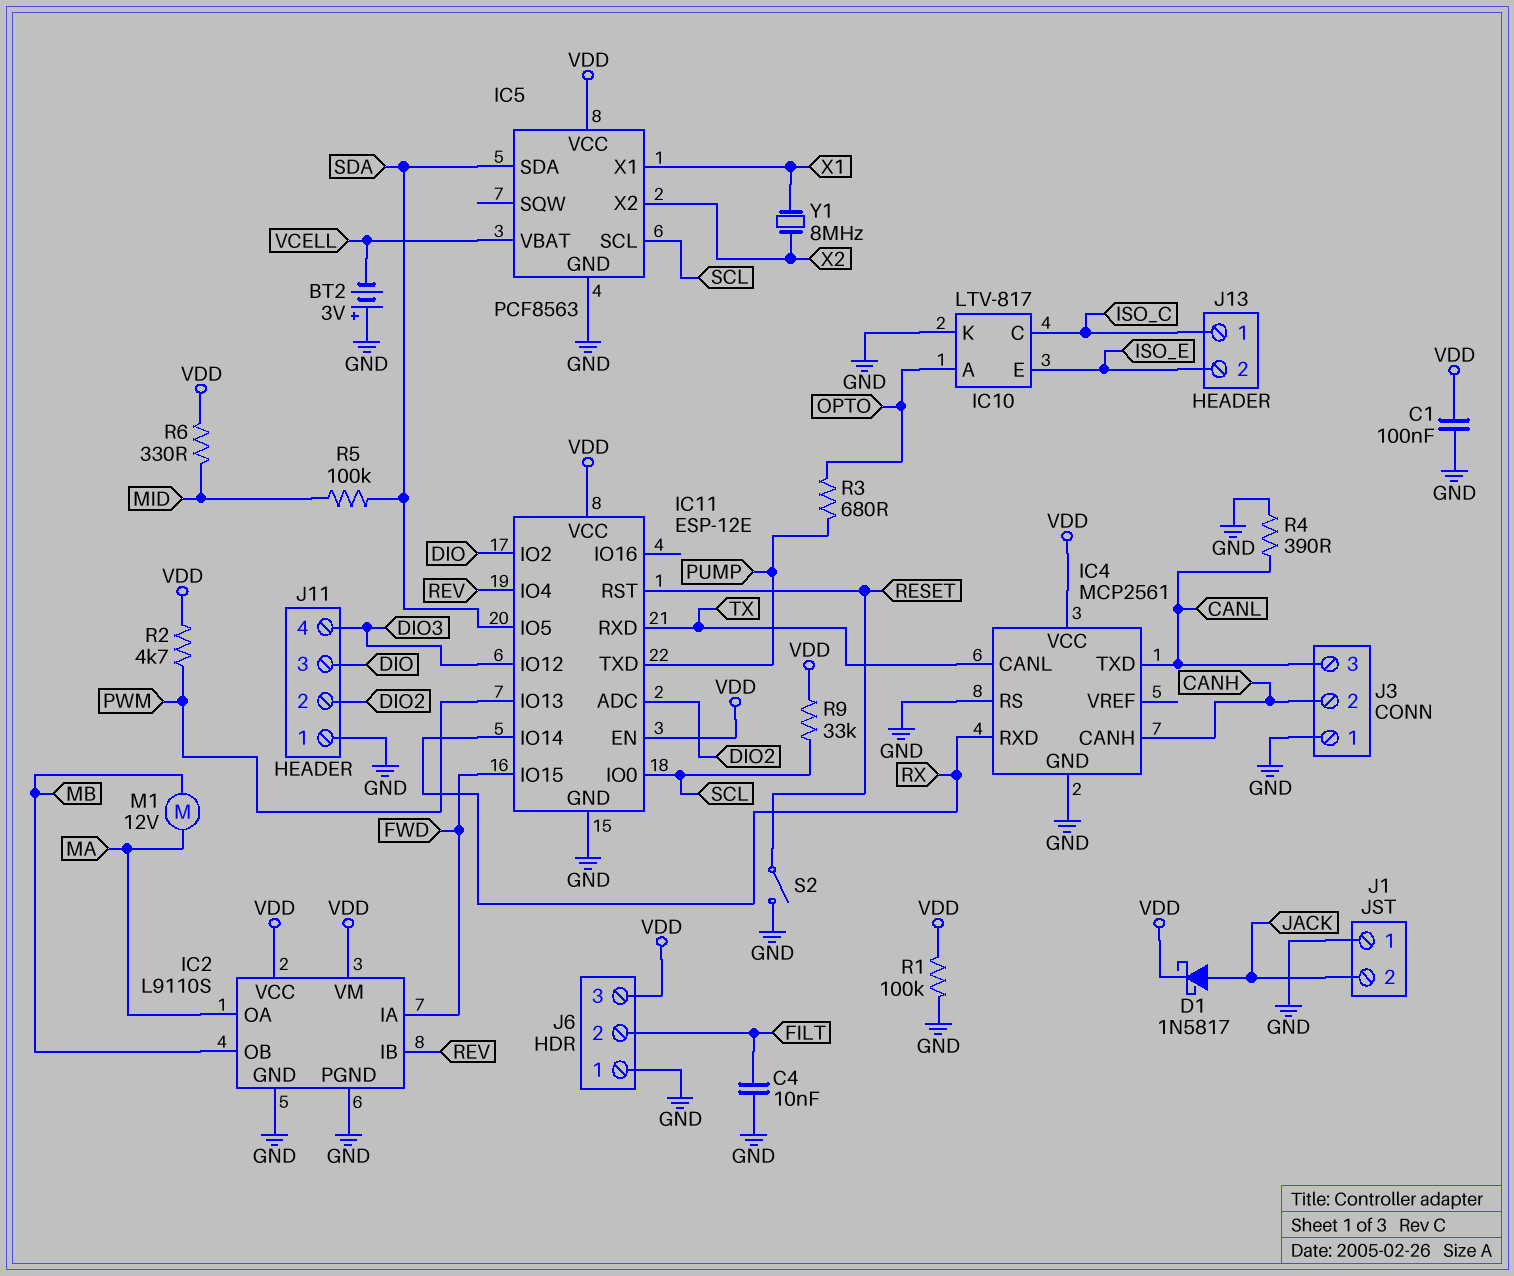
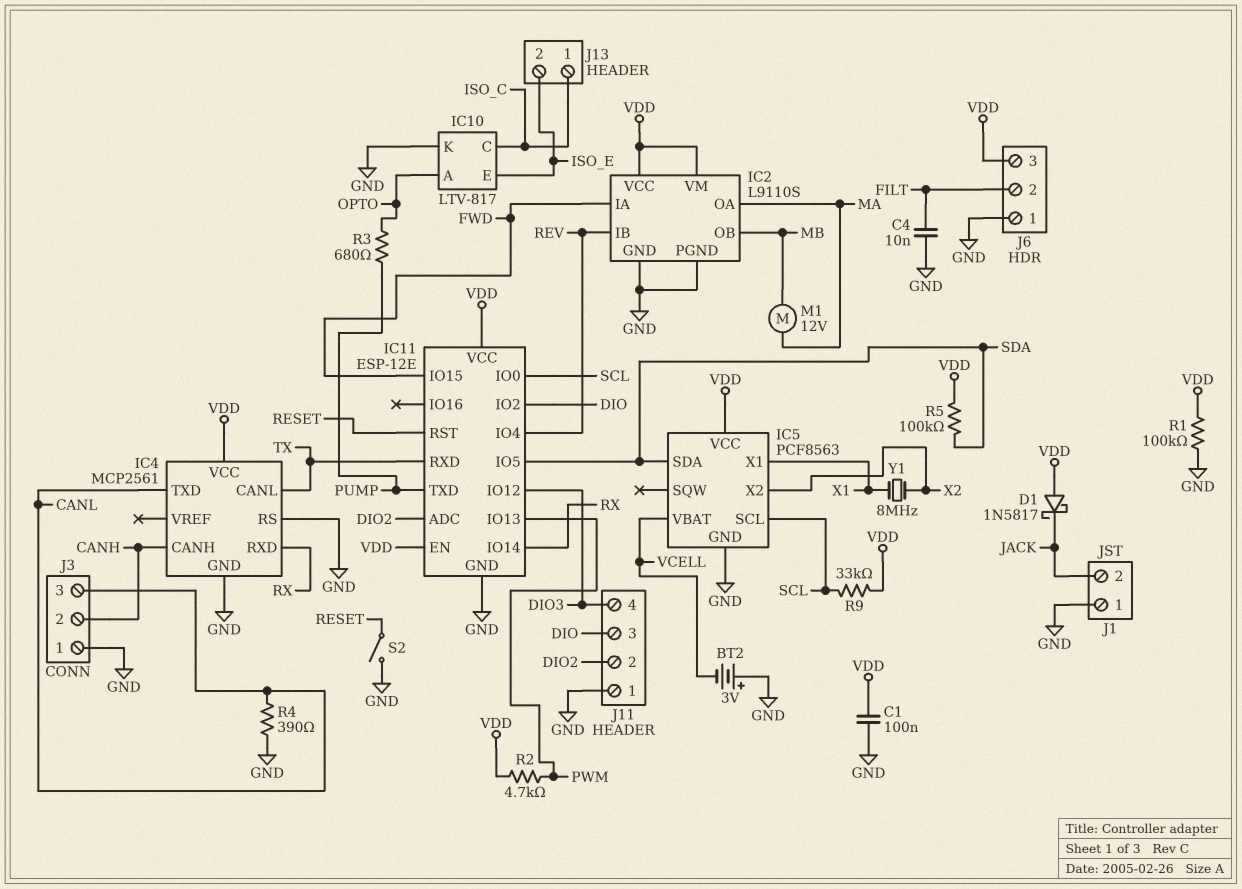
D1: schottky 1N5817 (A JACK, K VDD) -> schottky 1N5817 (A VDD, K JACK)
R5: 100k (MID, SDA) -> 100k (SDA, VDD)
R6: 330 (MID, VDD) -> none

